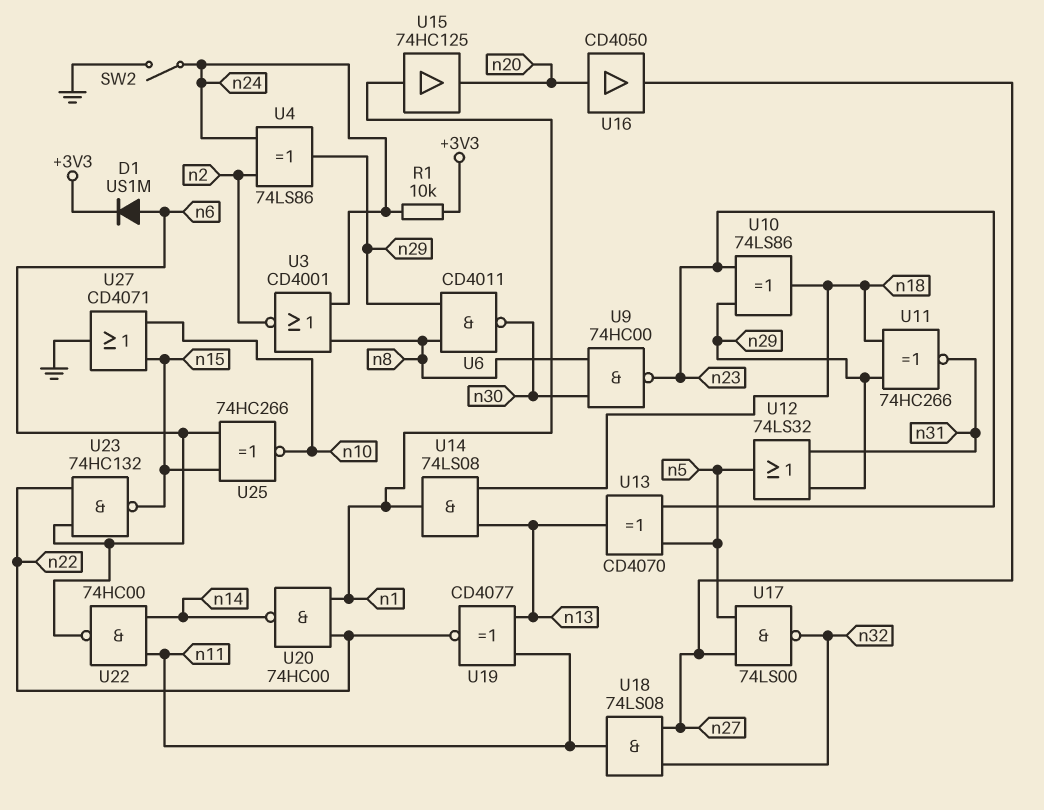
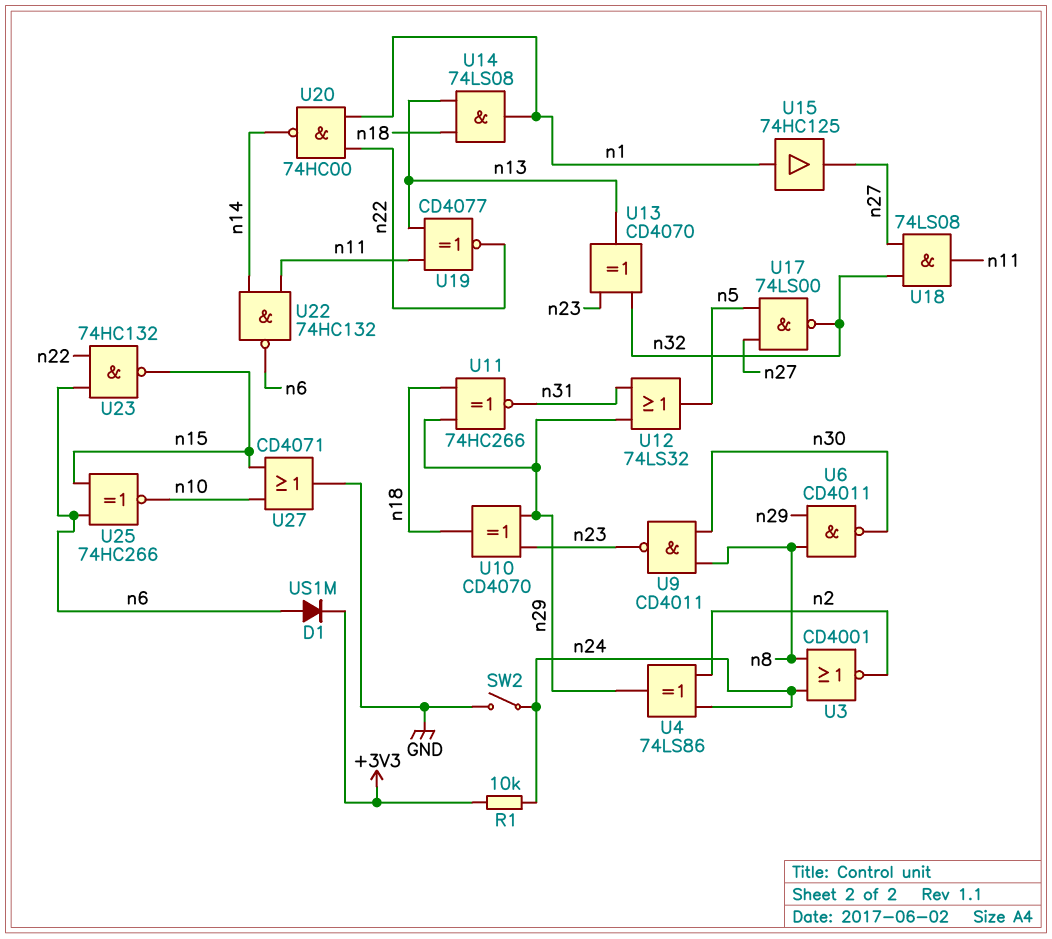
U9: NAND 74HC00 (in n8, in n30, out n23) -> NAND CD4011 (in n8, in n30, out n23)
U10: XOR 74LS86 (in n23, in n29, out n18) -> XOR CD4070 (in n23, in n29, out n18)
U13: XOR CD4070 (in n5, in n23, out n13) -> XOR CD4070 (in n23, in n32, out n13)
U15: buffer 74HC125 (in n1, out n20) -> buffer 74HC125 (in n1, out n27)
U16: buffer CD4050 (in n20, out n27) -> none
U22: NAND 74HC00 (in n11, in n14, out n6) -> NAND 74HC132 (in n11, in n14, out n6)

